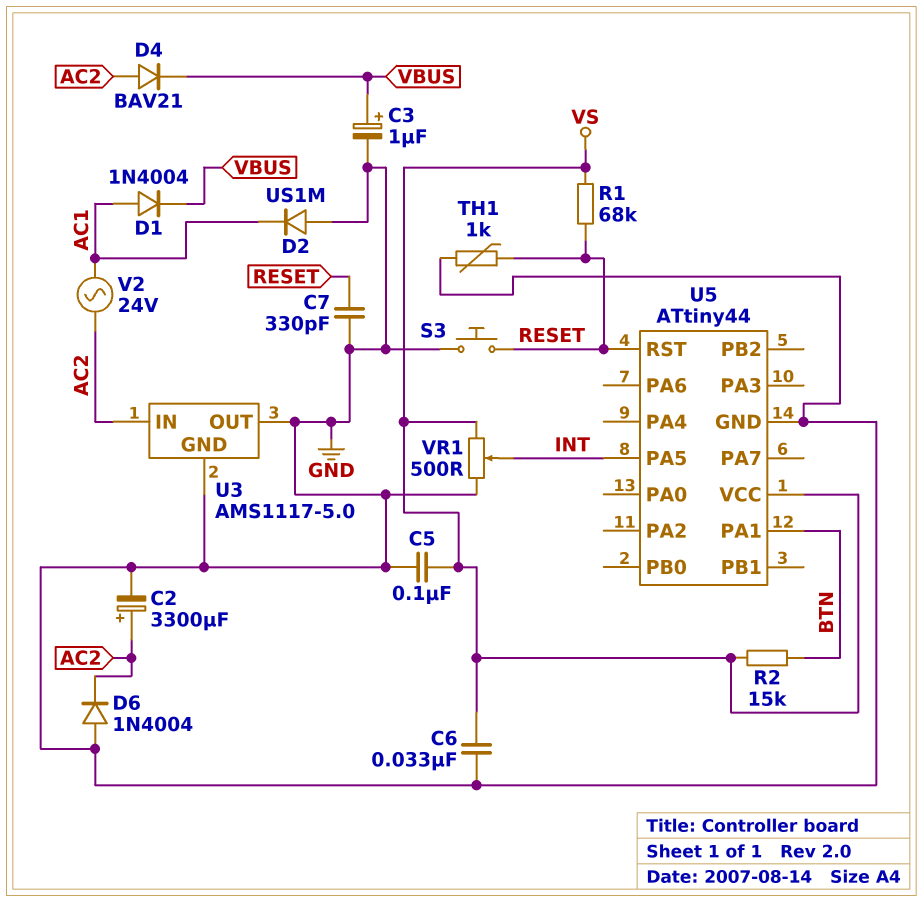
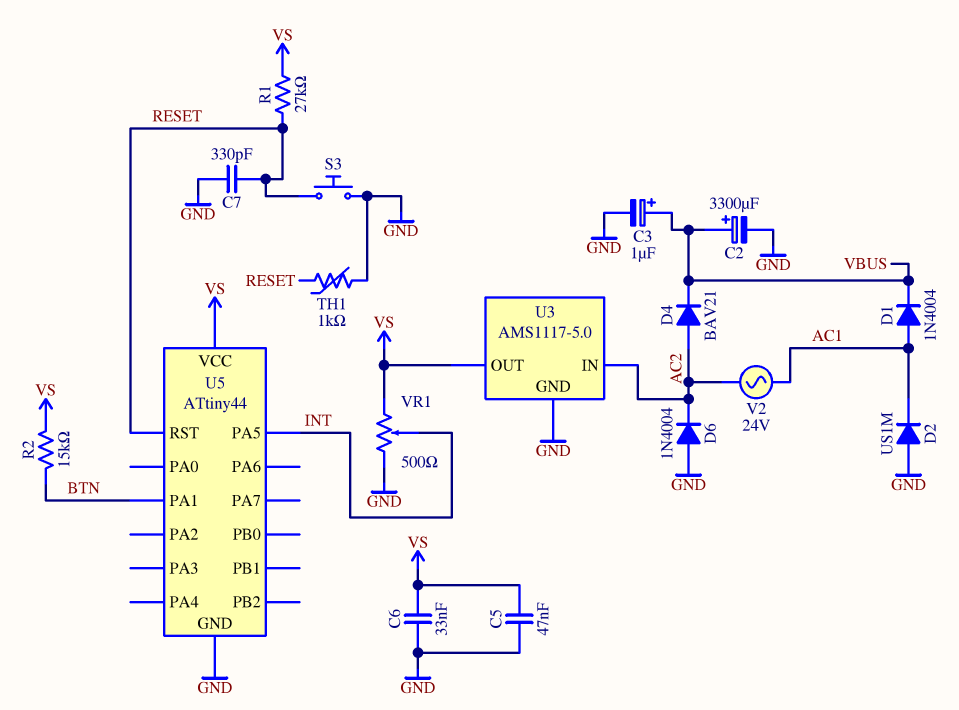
C2: 3300uF (plus AC2, minus GND) -> 3300uF (plus VBUS, minus GND)
C5: 100nF (GND, VS) -> 47nF (GND, VS)
R1: 68k (RESET, VS) -> 27k (RESET, VS)
U3 pin OUT: GND -> VS

